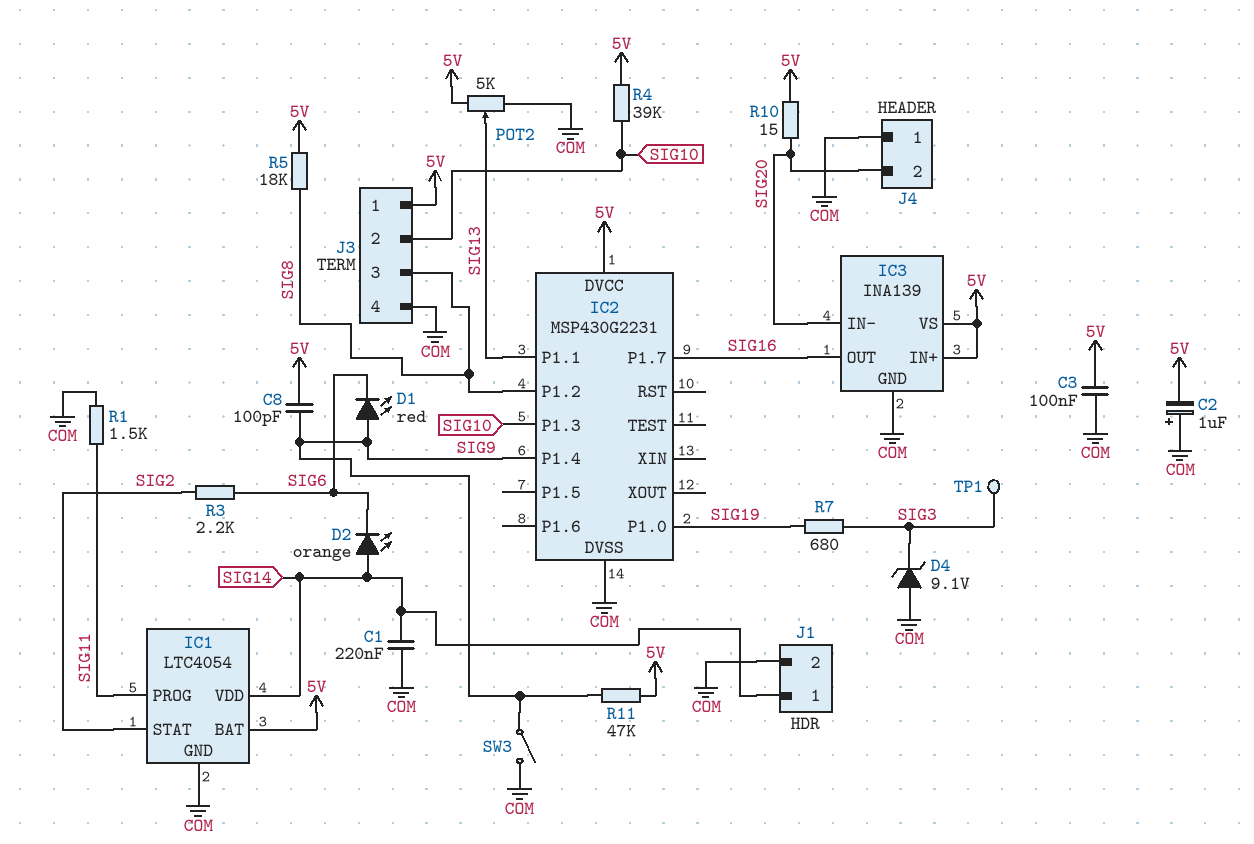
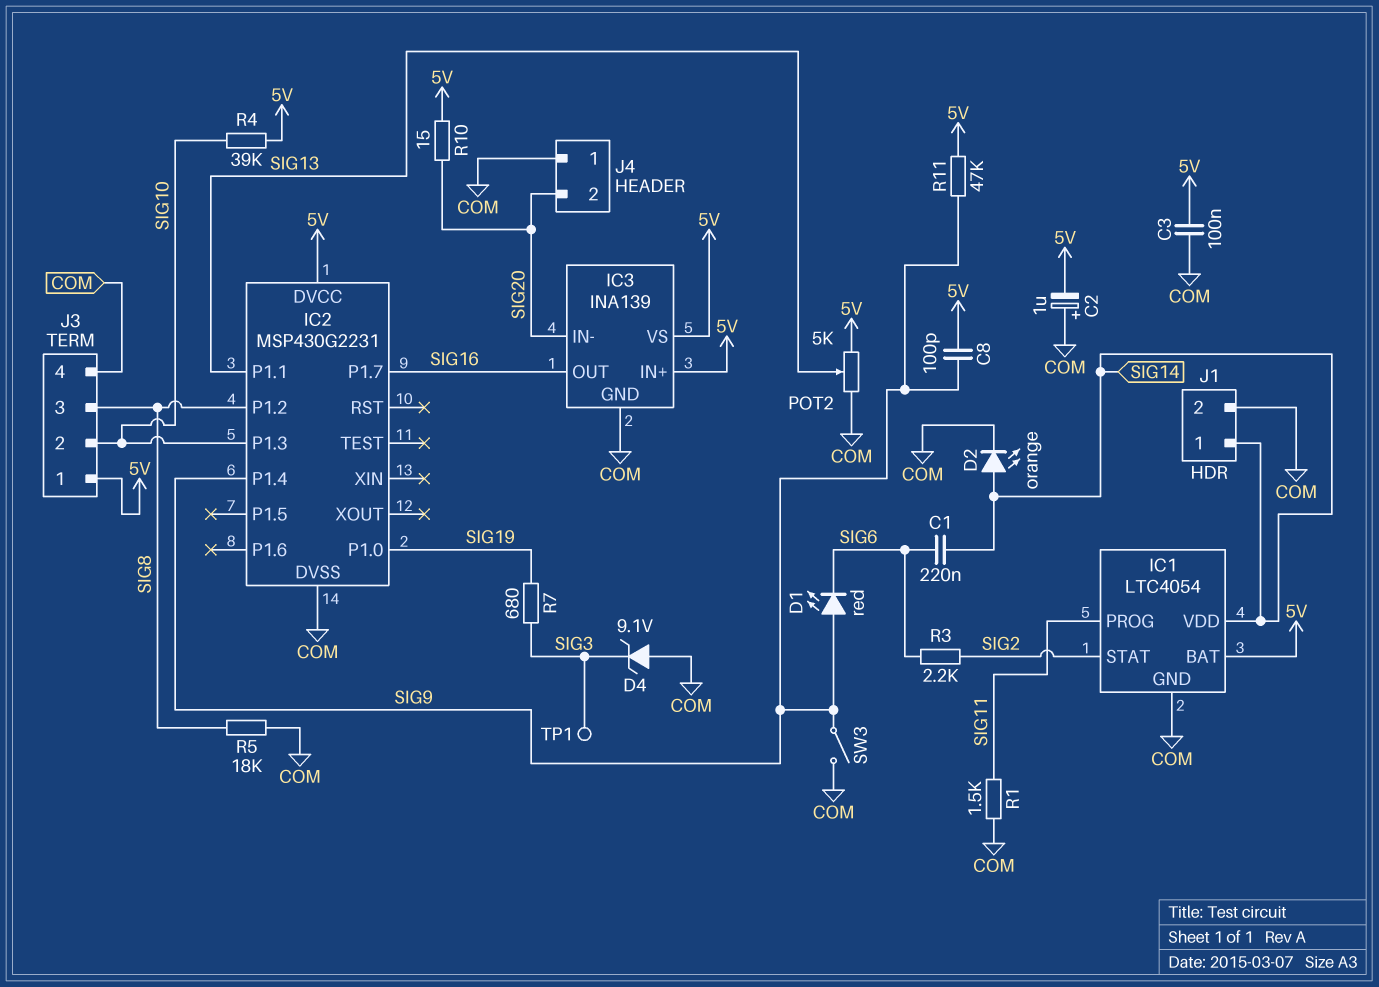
C1: 220nF (COM, SIG14) -> 220nF (SIG6, SIG14)
D2: LED orange (A SIG14, K SIG6) -> LED orange (A SIG14, K COM)
R5: 18k (5V, SIG8) -> 18k (COM, SIG8)

